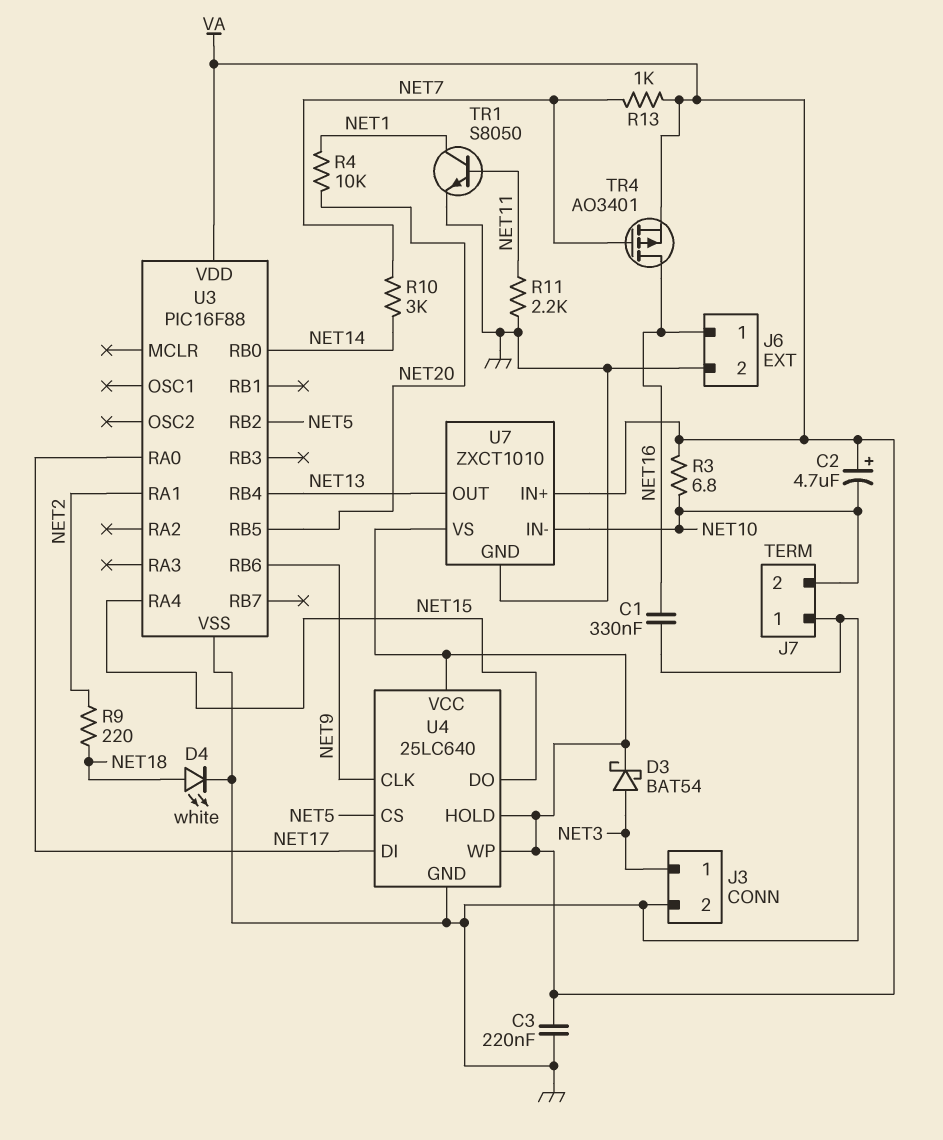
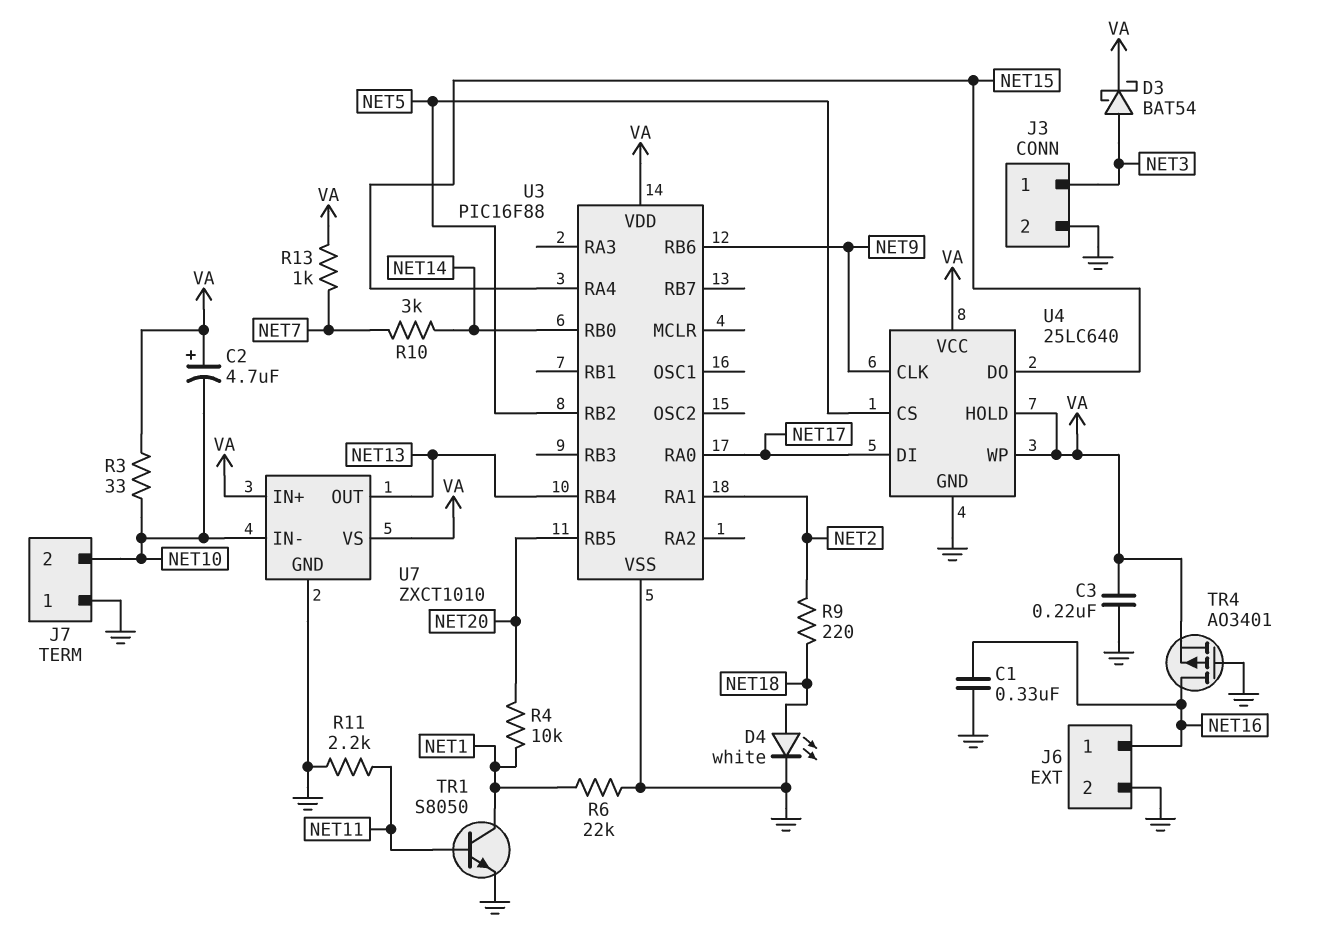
R3: 6.8 (NET10, VA) -> 33 (NET10, VA)
R6: none -> 22k (GND, NET1)
TR4: PMOS AO3401 (G NET7, D NET16, S VA) -> PMOS AO3401 (G GND, D NET16, S VA)

